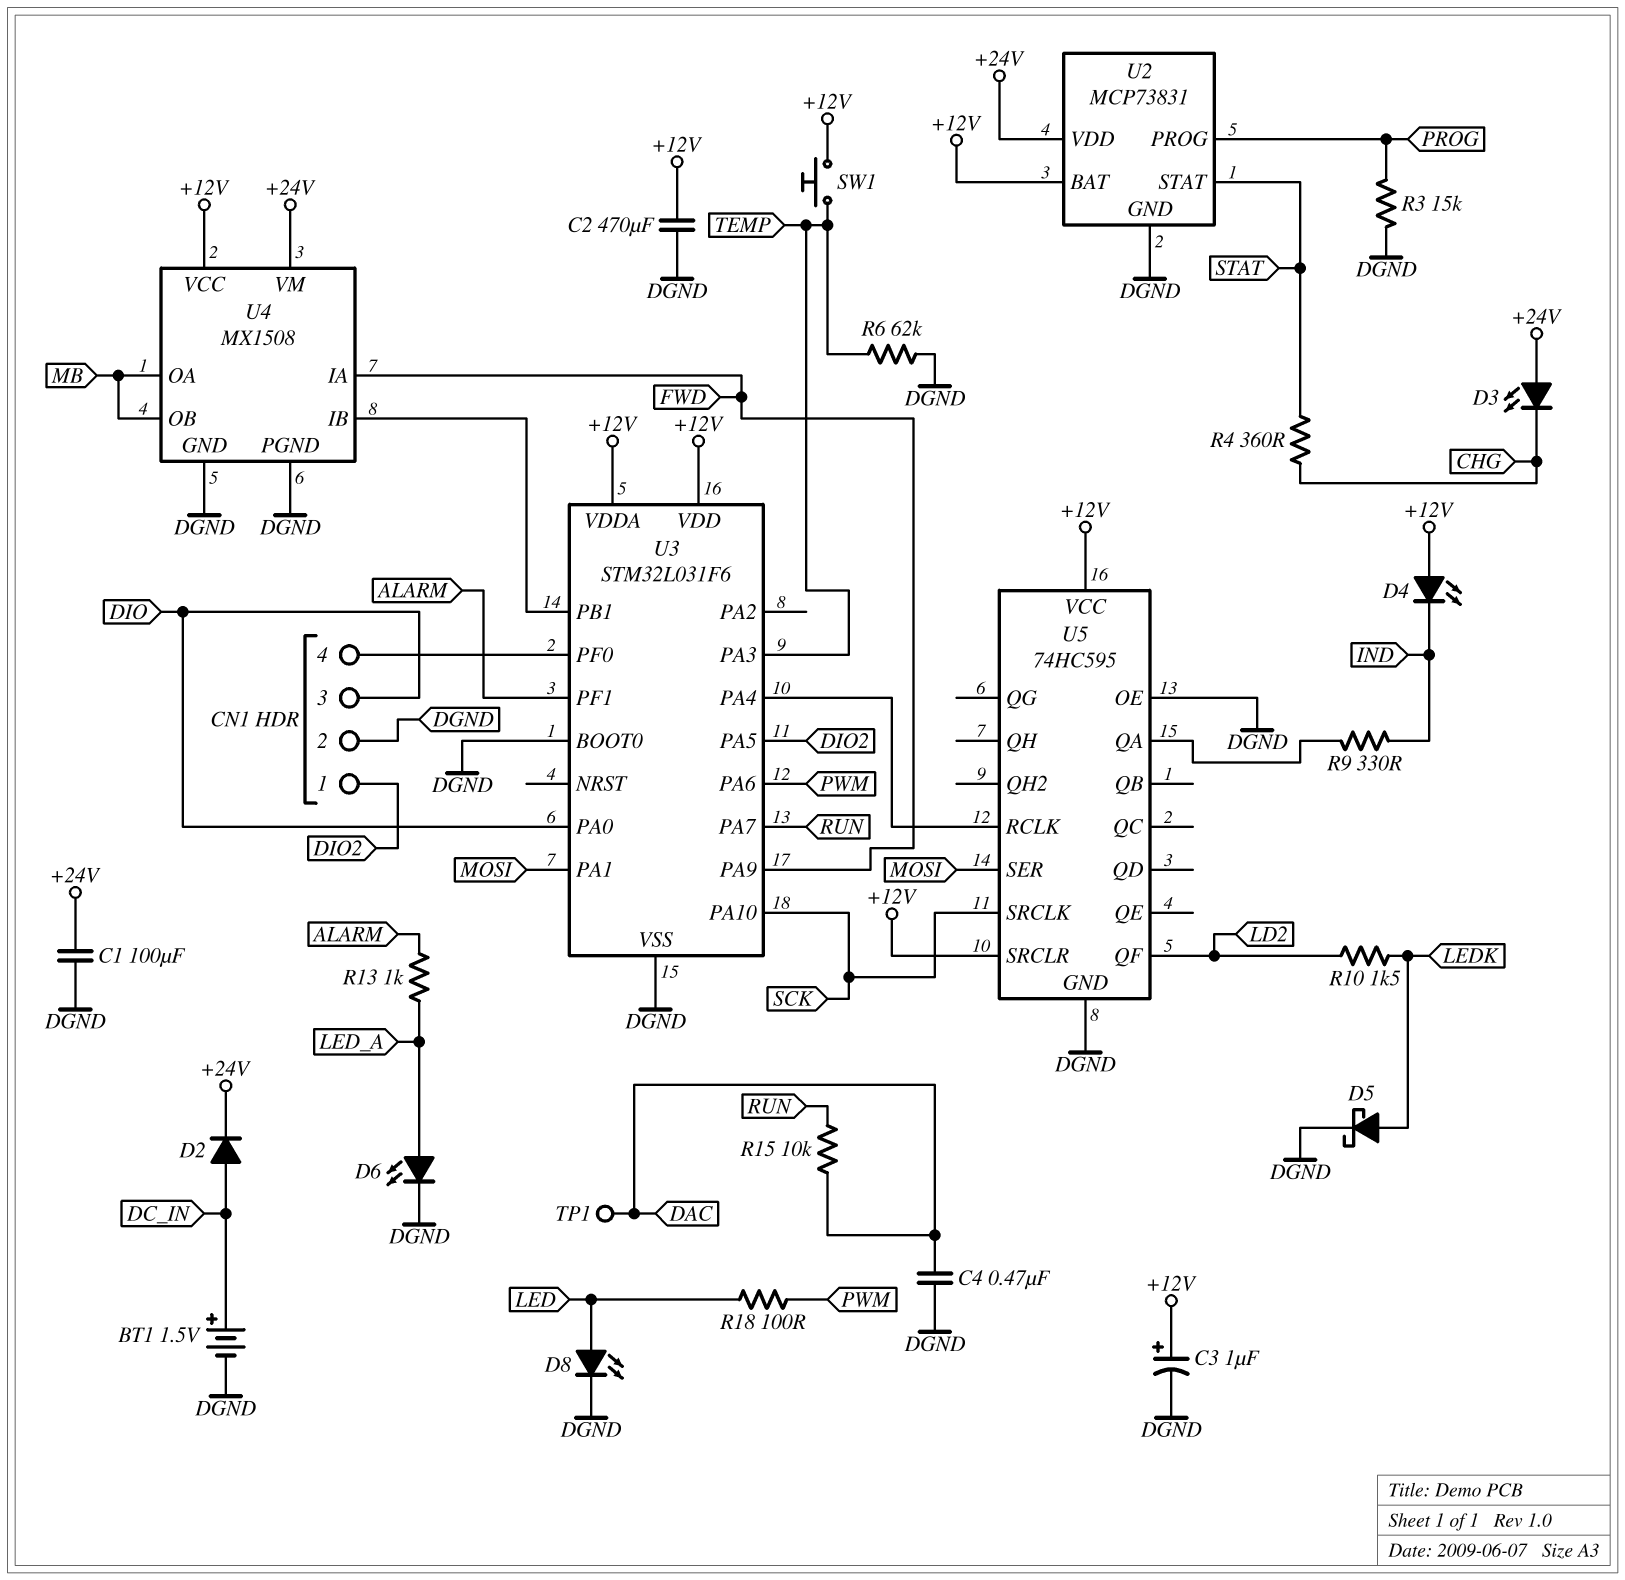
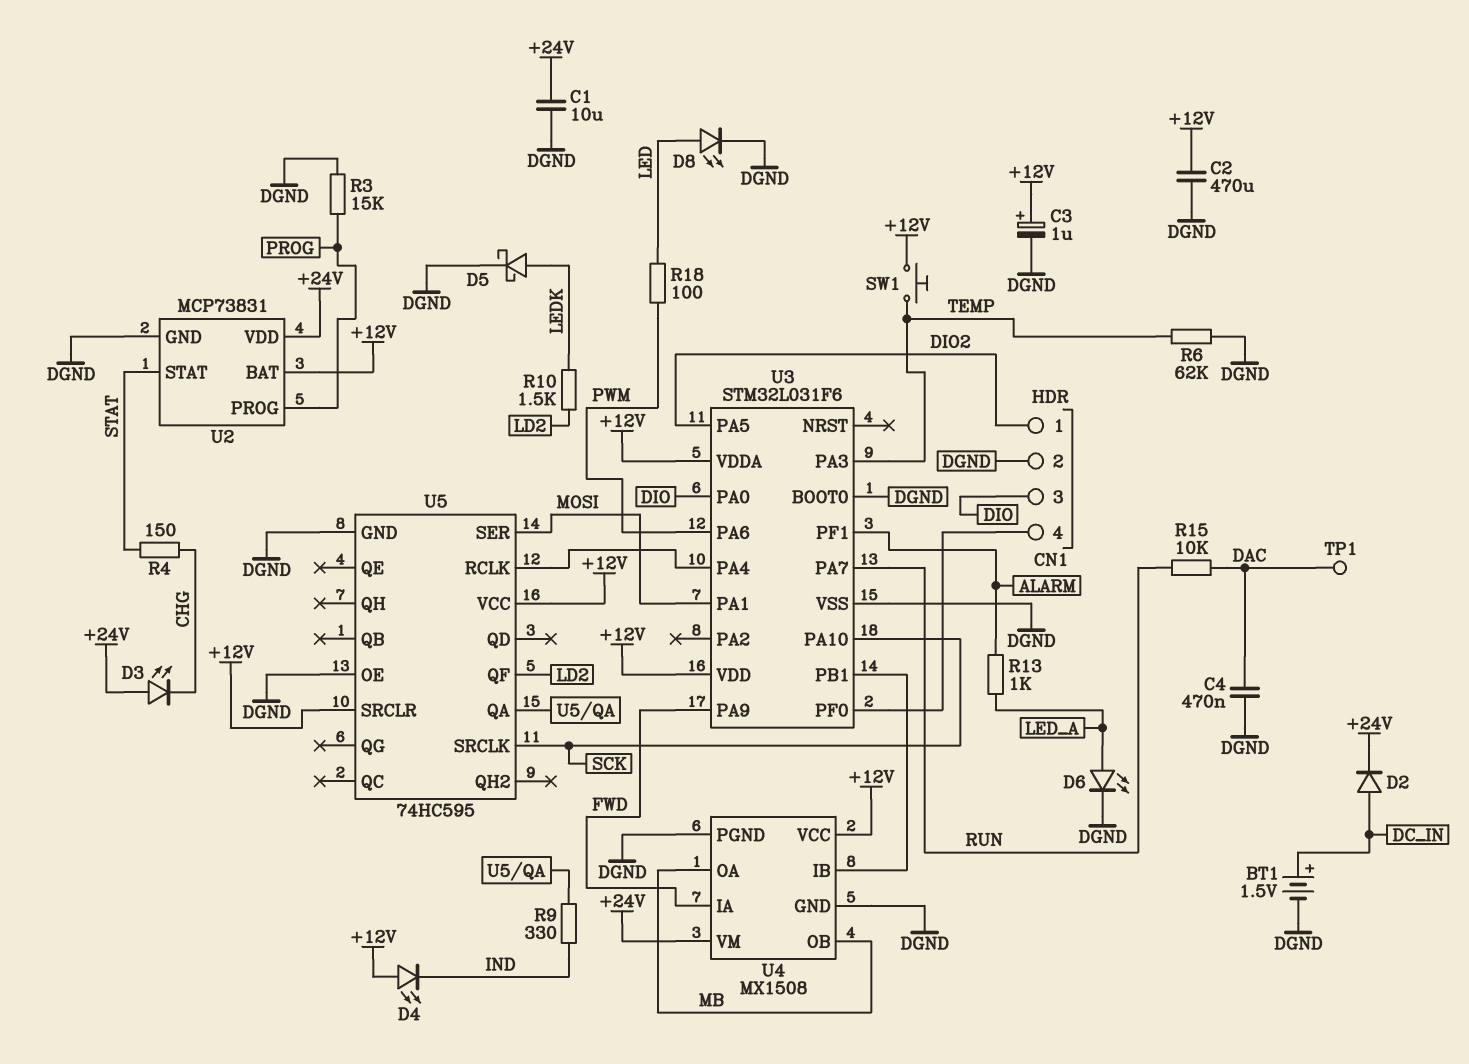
C1: 100uF (+24V, DGND) -> 10uF (+24V, DGND)
R4: 360 (CHG, STAT) -> 150 (CHG, STAT)

